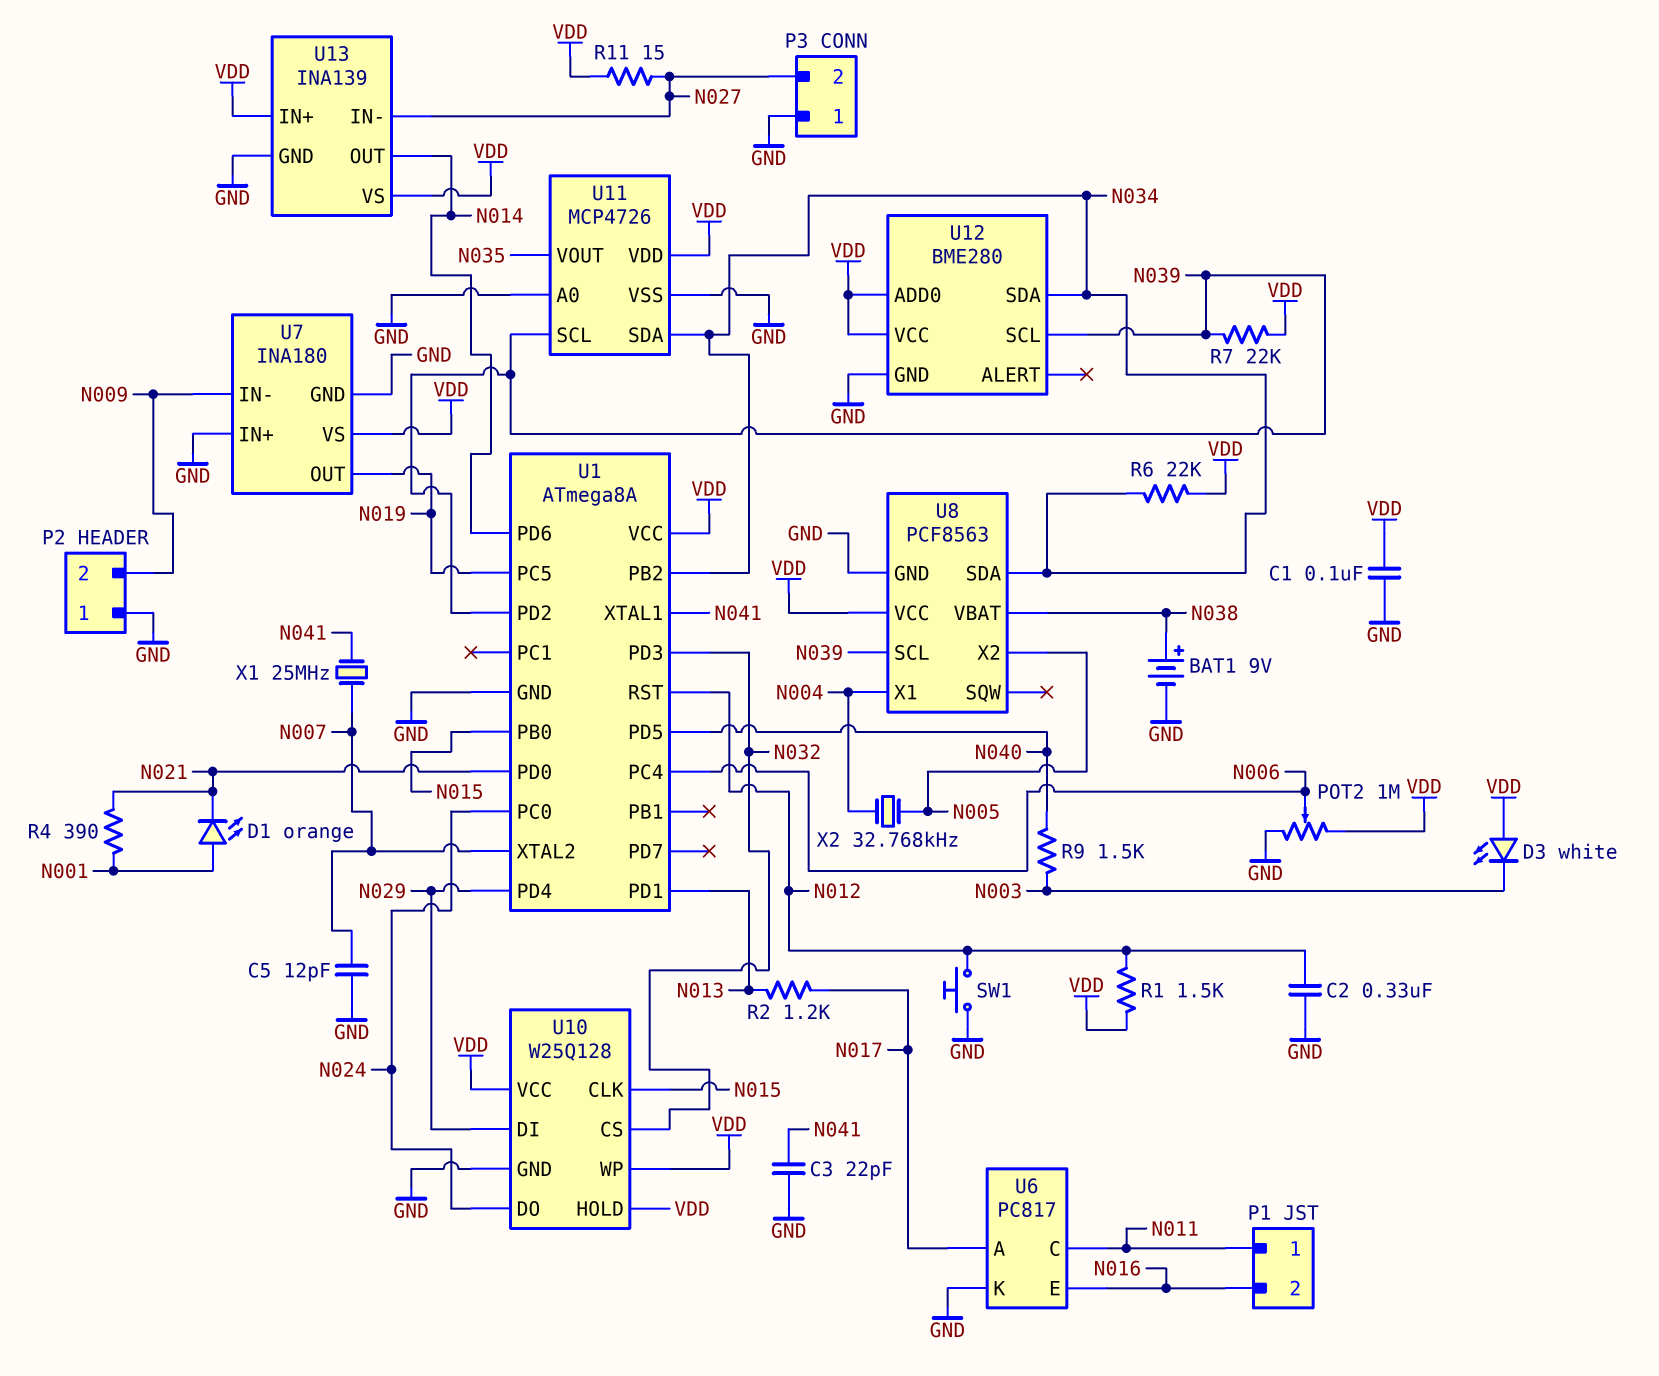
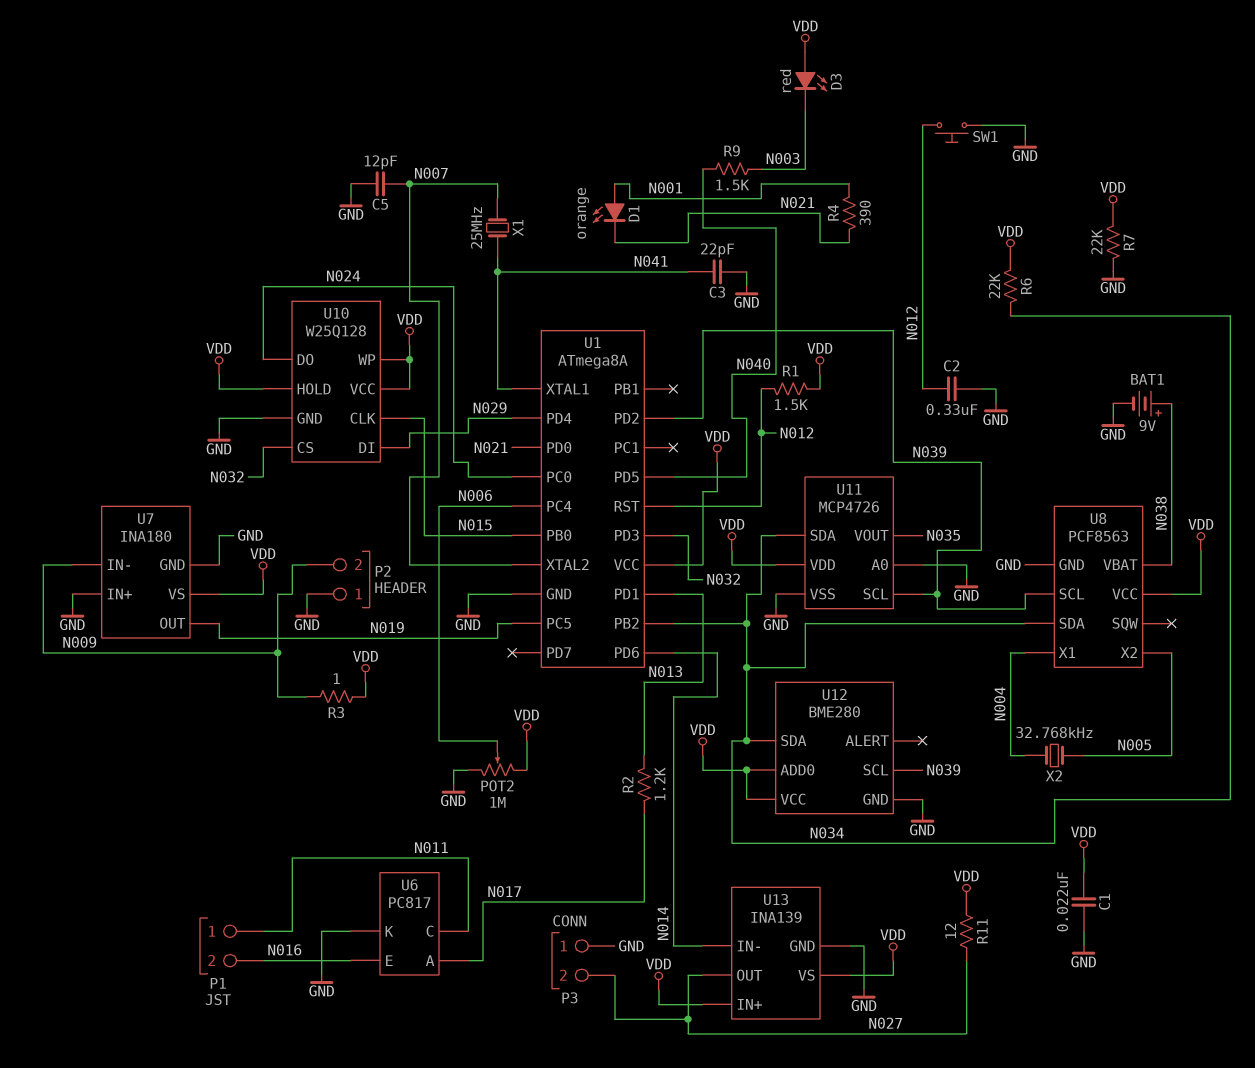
C1: 100nF (GND, VDD) -> 22nF (GND, VDD)
D3: LED white (A VDD, K N003) -> LED red (A VDD, K N003)
R3: none -> 1 (N009, VDD)
R7: 22k (N039, VDD) -> 22k (GND, VDD)
R11: 15 (N027, VDD) -> 12 (N027, VDD)
U13 pin IN-: N027 -> N014
U13 pin OUT: N014 -> N027

